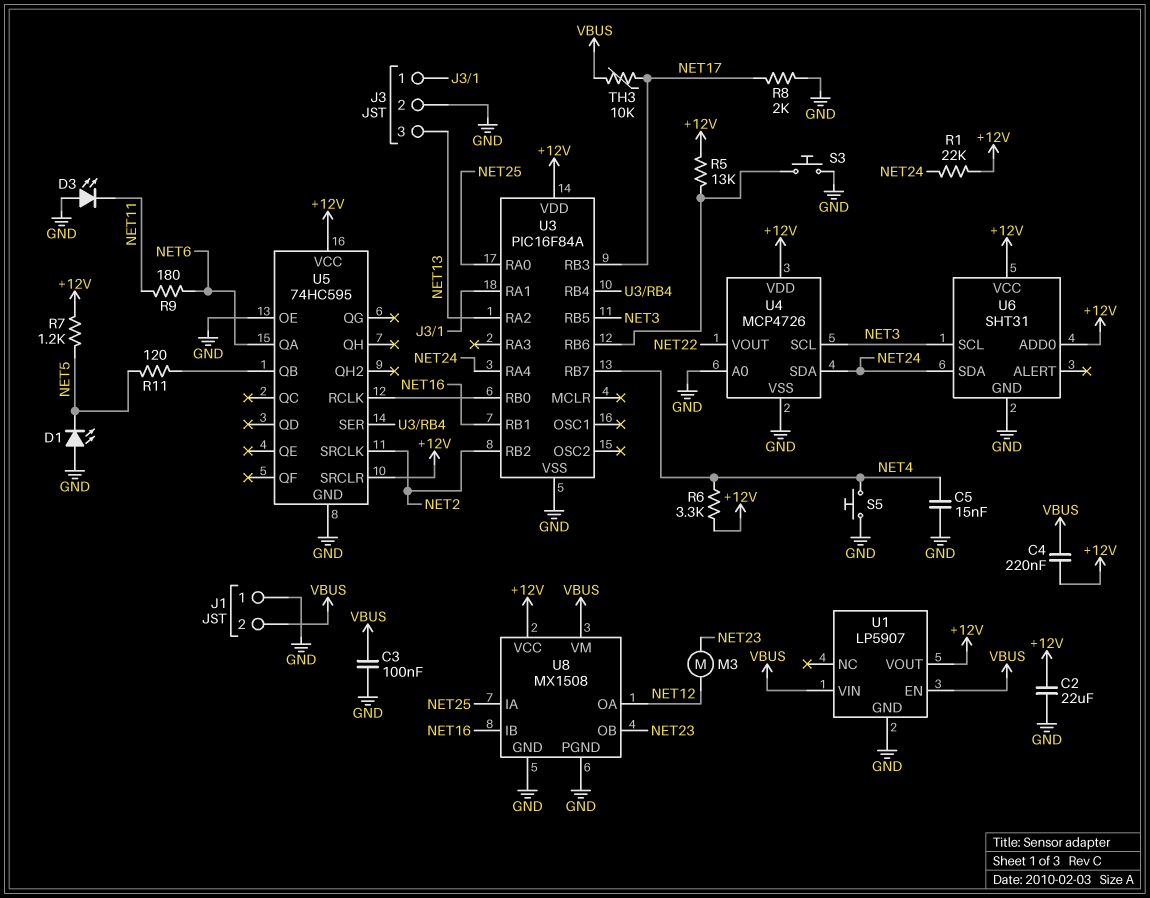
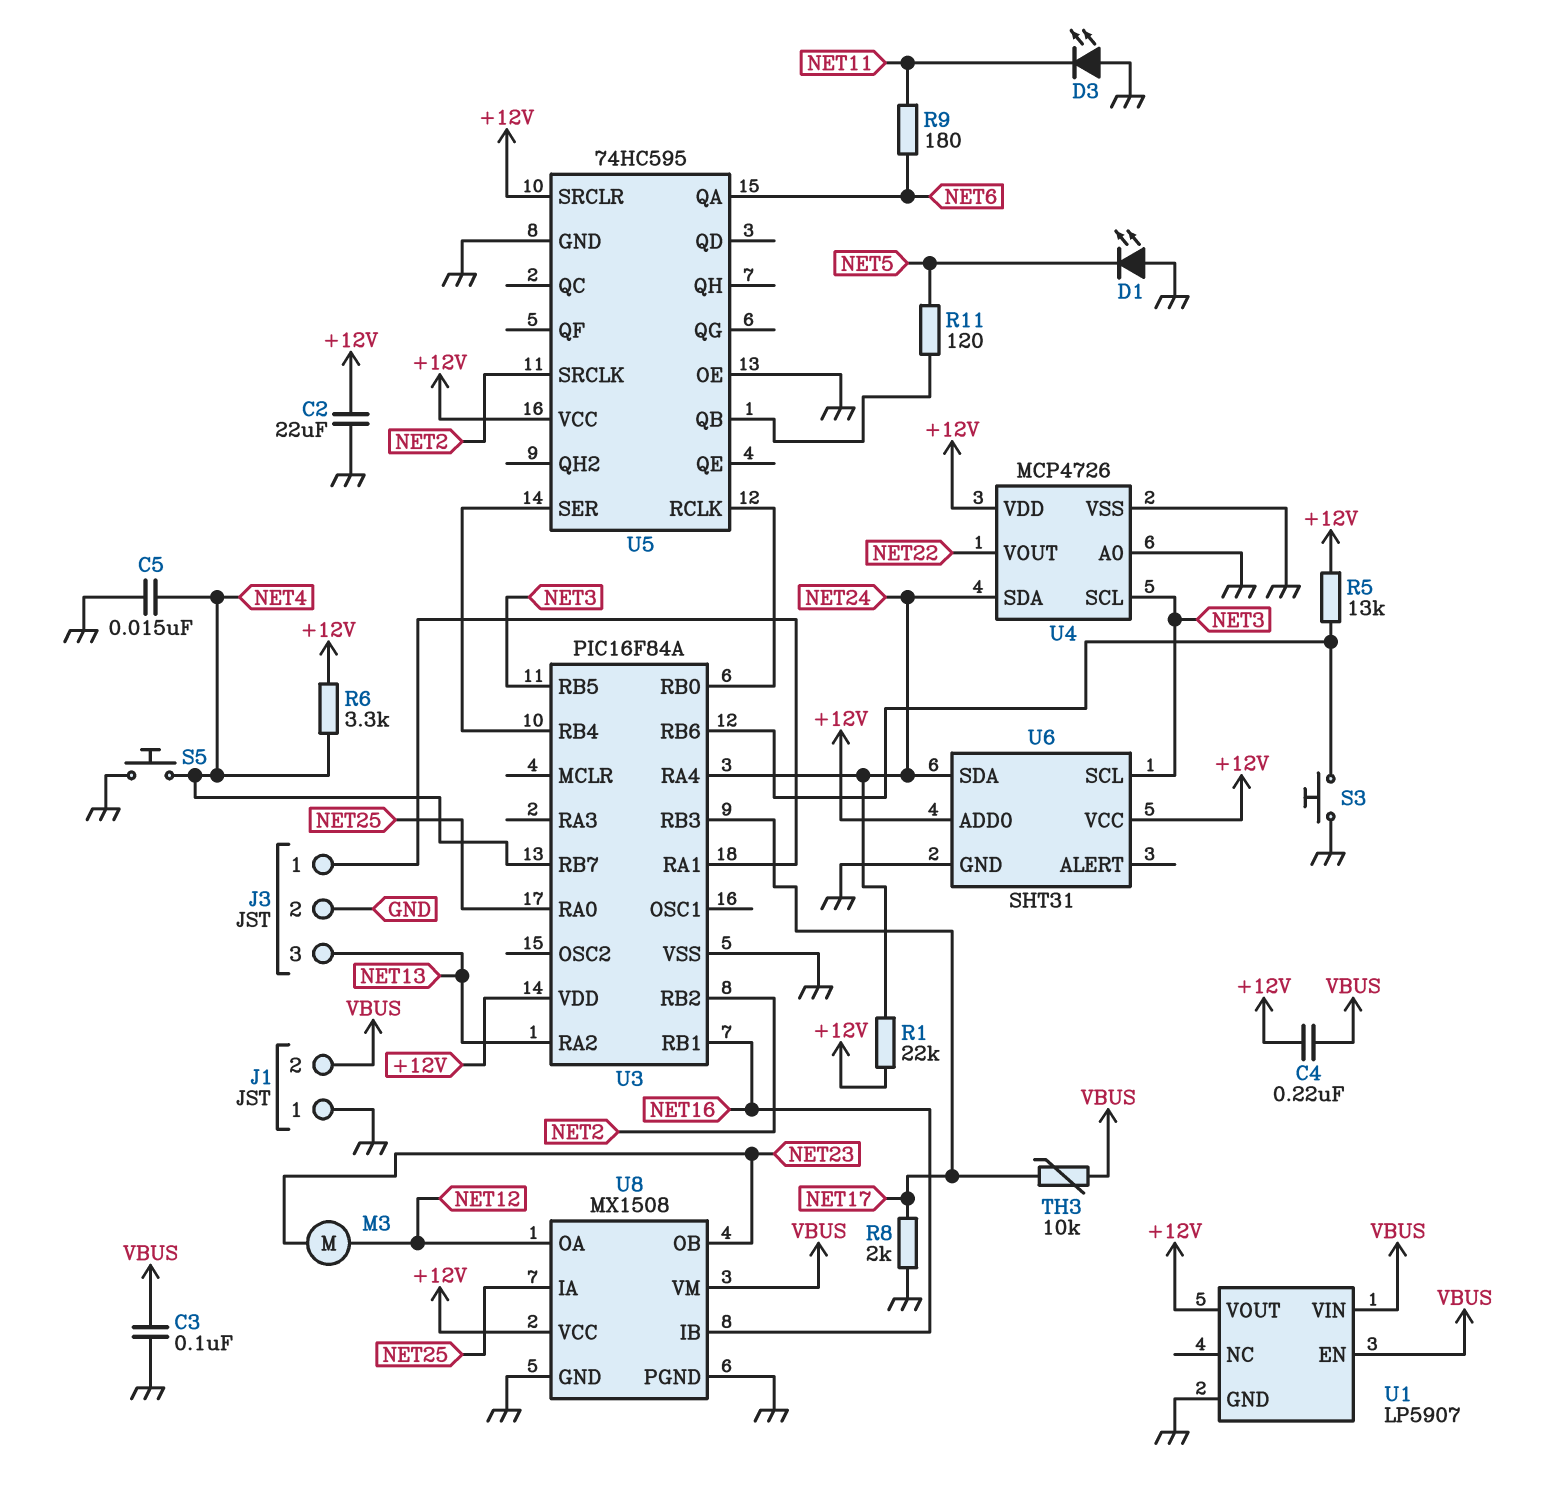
R7: 1.2k (+12V, NET5) -> none

